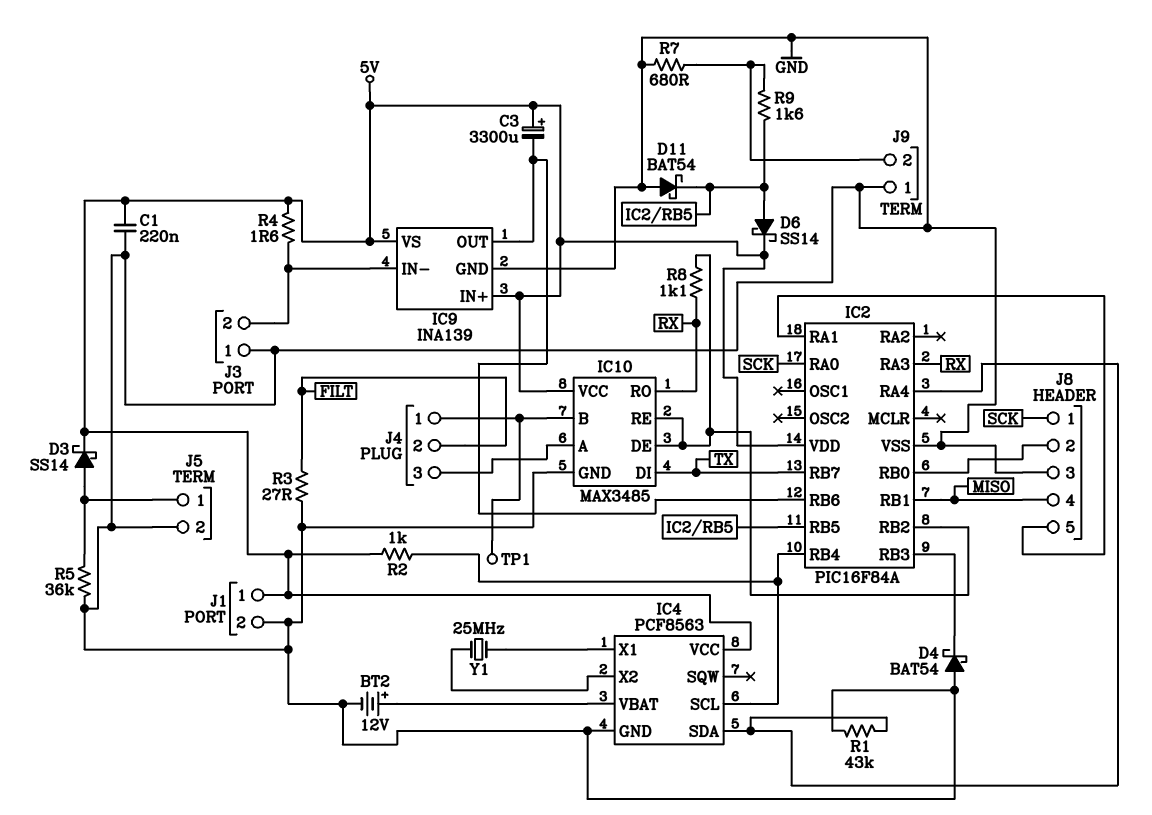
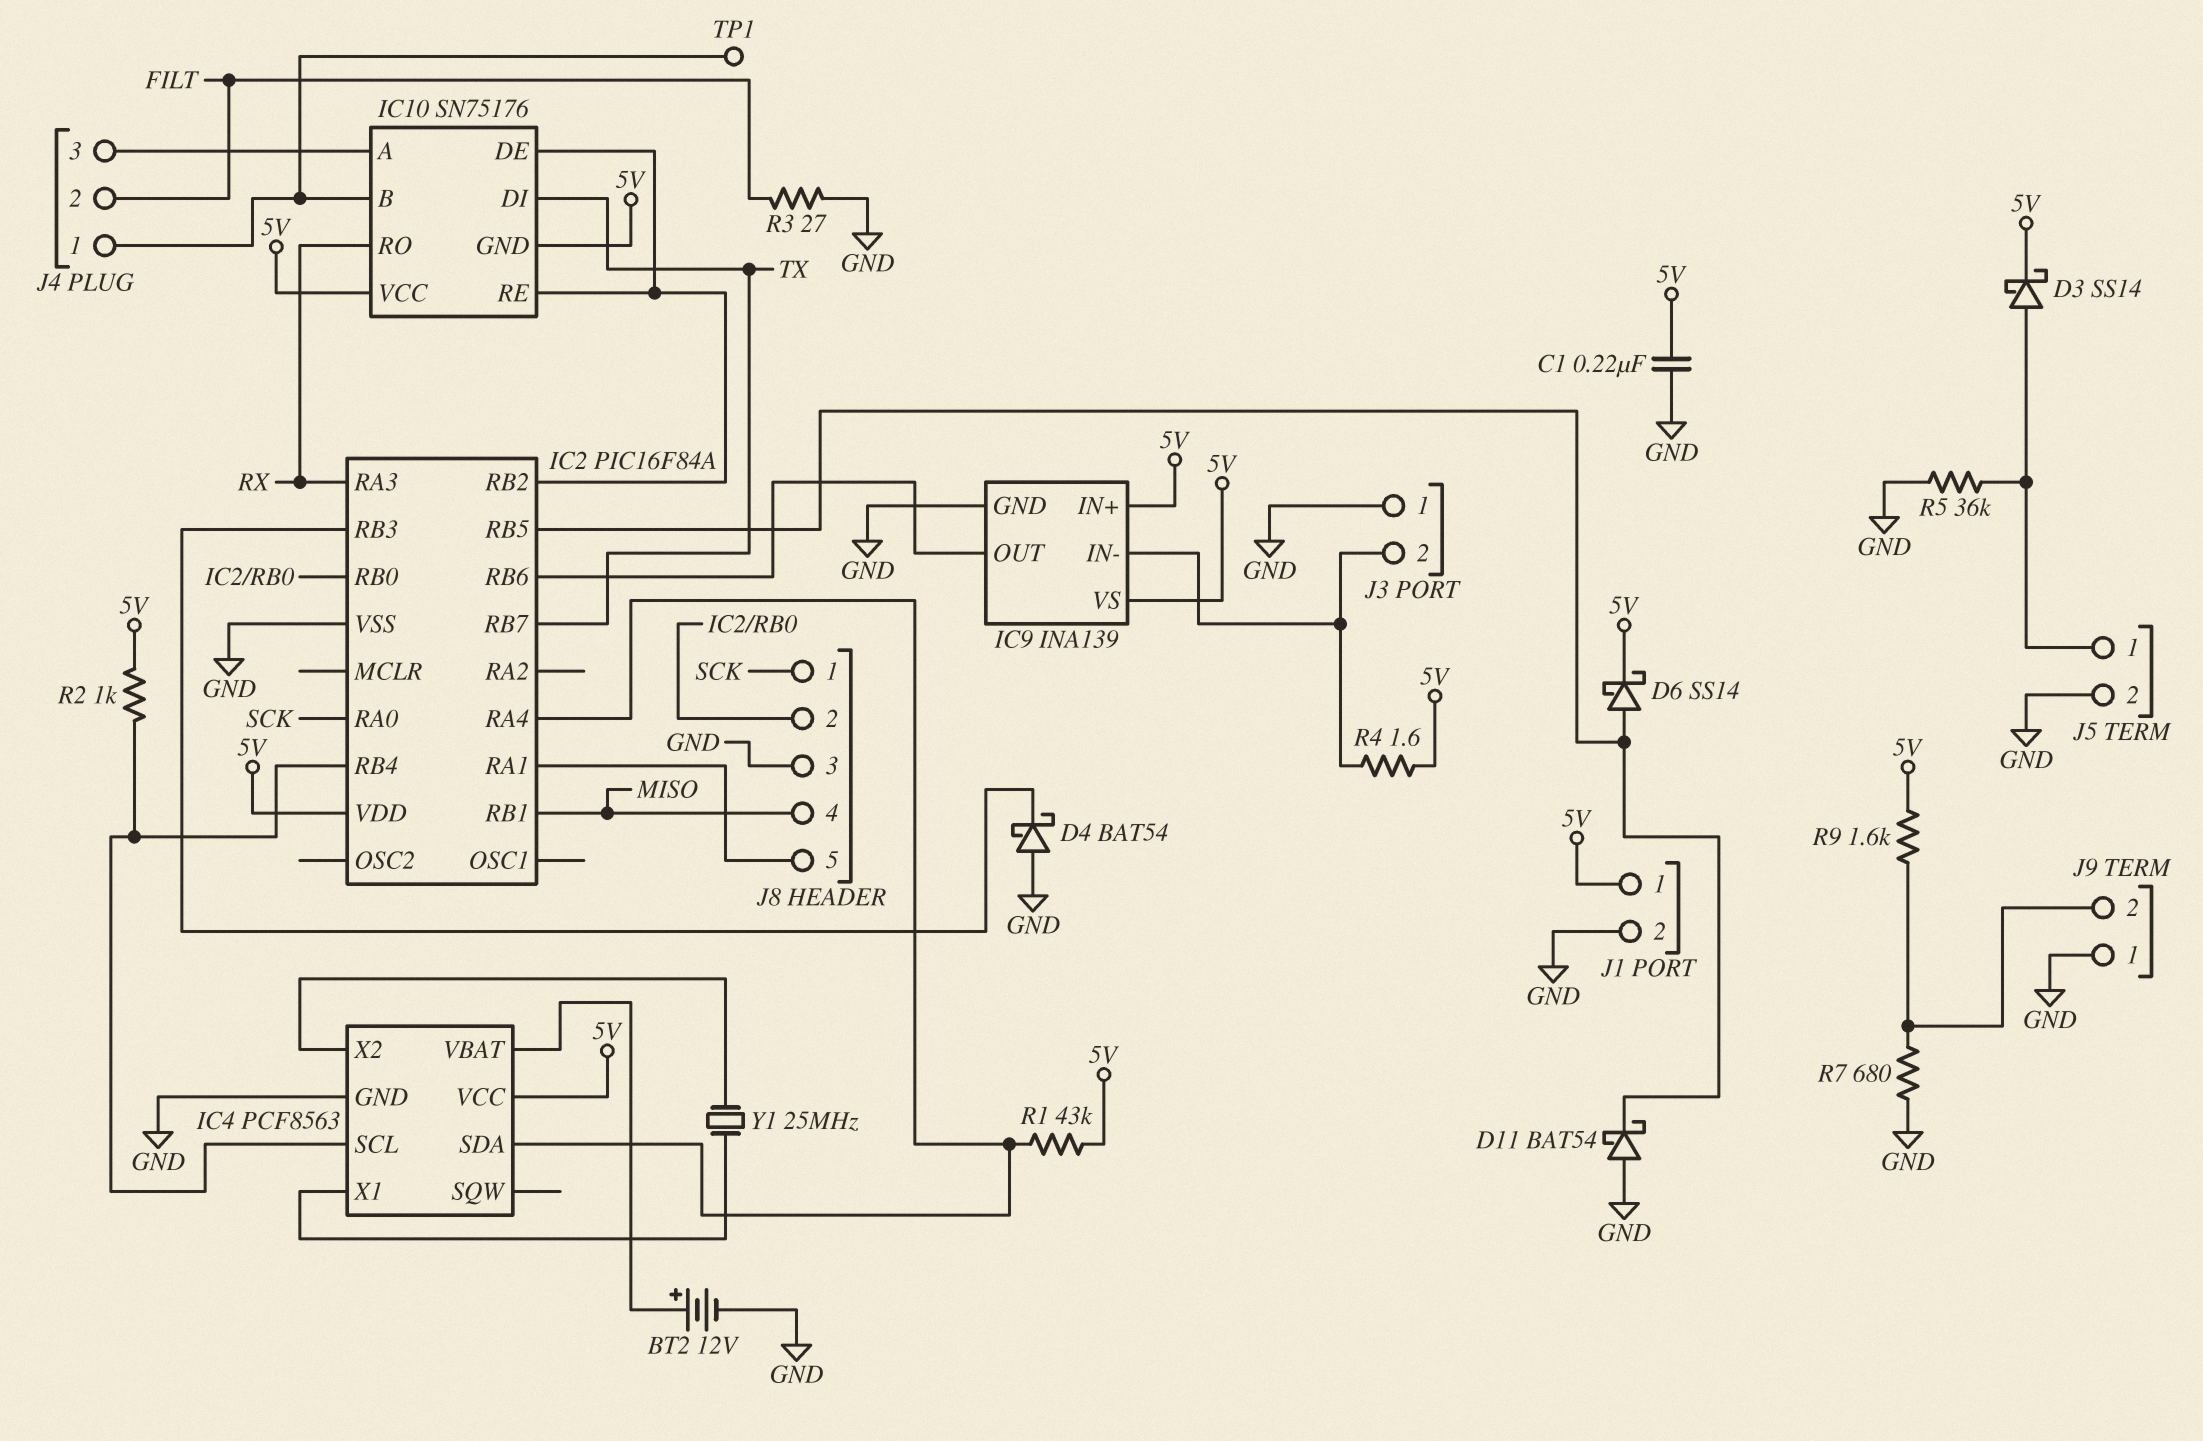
C3: 3300uF (plus 5V, minus IC2/RB6) -> none
IC10: MAX3485 -> SN75176
IC10 pin GND: GND -> 5V
R1: 43k (GND, IC2/RA4) -> 43k (5V, IC2/RA4)
R8: 1.1k (IC2/RB2, RX) -> none
R9: 1.6k (IC2/RB5, J9/2) -> 1.6k (5V, J9/2)

